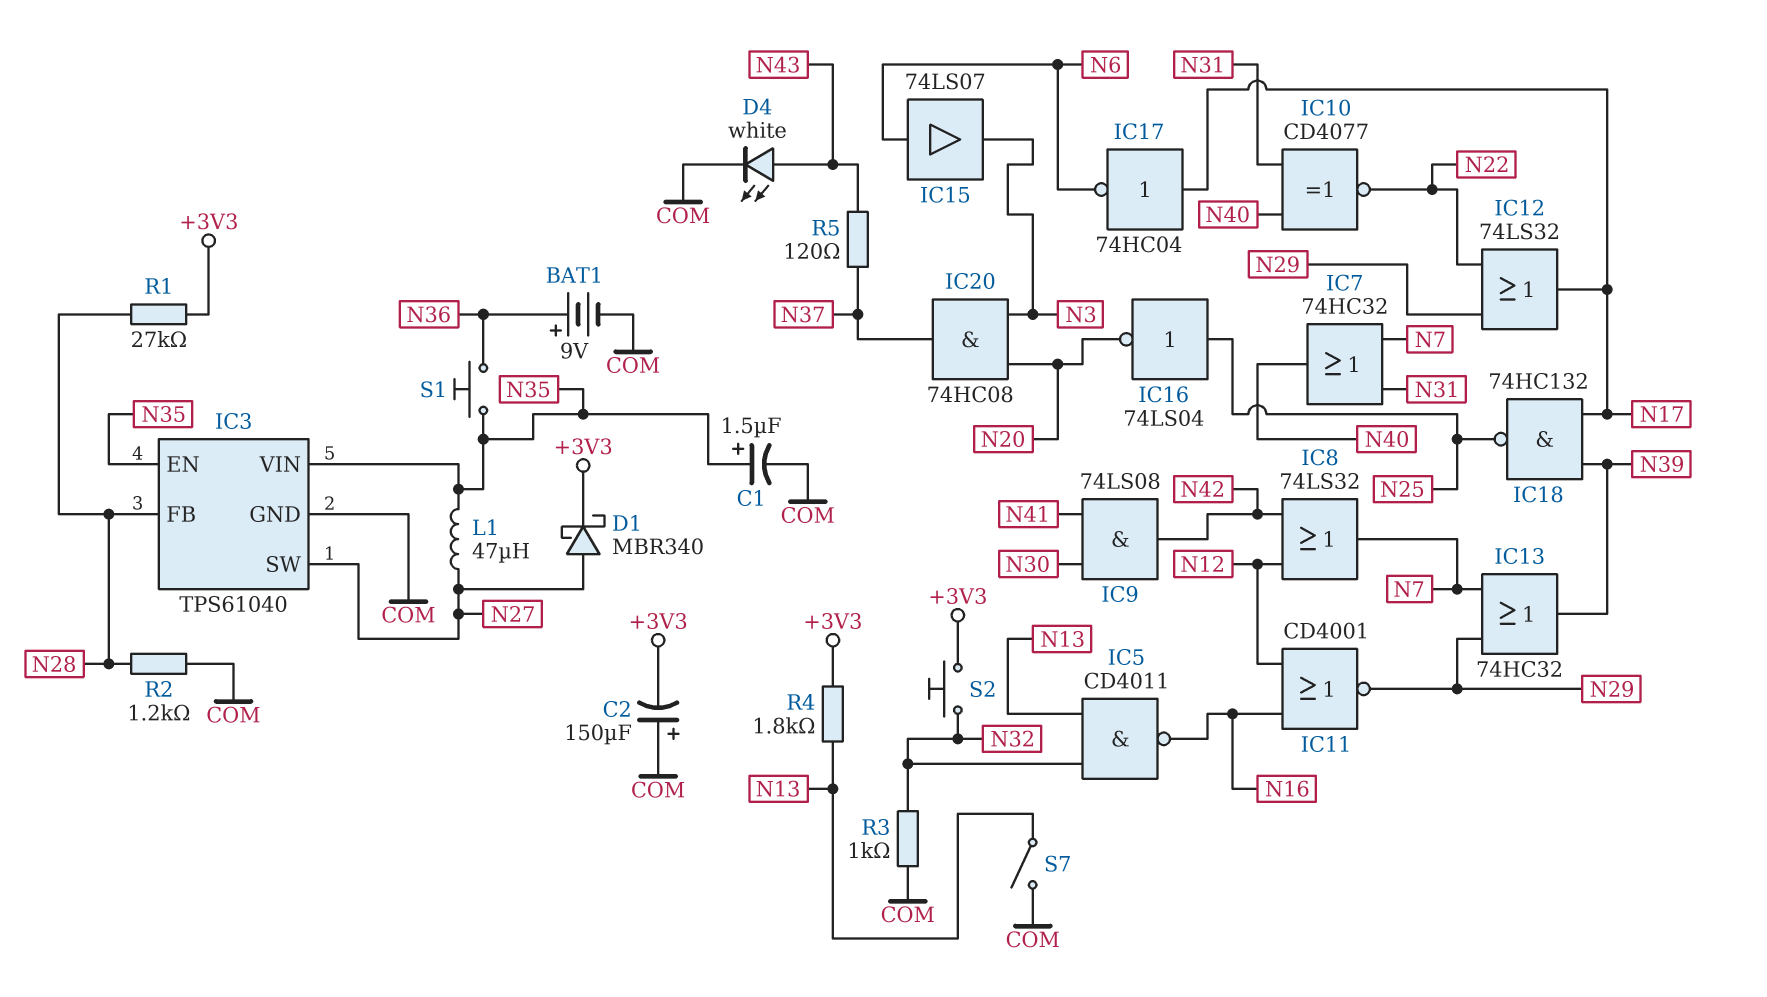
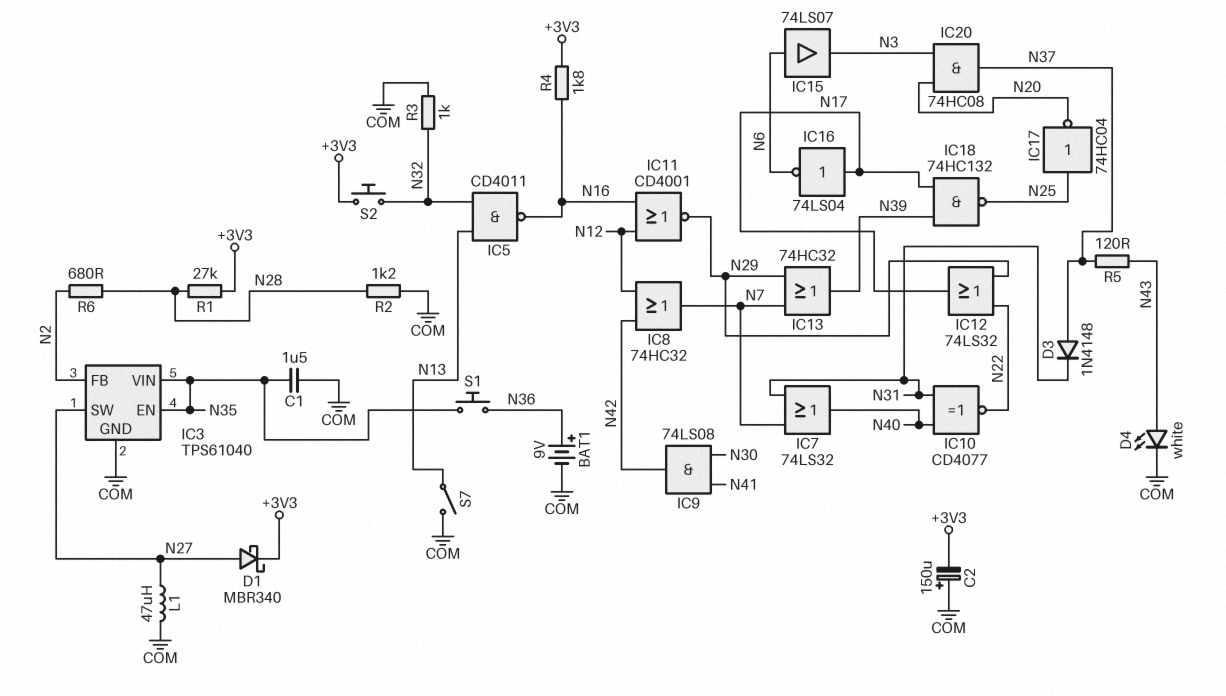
C1: 1.5uF (plus N35, minus COM) -> 1.5uF (COM, N35)
D3: none -> diode 1N4148 (A N37, K N31)
IC3 pin FB: N28 -> N2
IC7: OR 74HC32 (in N7, in N31, out N40) -> OR 74LS32 (in N7, in N31, out N40)
IC8: OR 74LS32 (in N12, in N42, out N7) -> OR 74HC32 (in N12, in N42, out N7)
IC16: NOT 74LS04 (in N25, out N20) -> NOT 74LS04 (in N17, out N6)
IC17: NOT 74HC04 (in N17, out N6) -> NOT 74HC04 (in N25, out N20)
L1: 47uH (N27, N35) -> 47uH (COM, N27)
R4: 1.8k (+3V3, N13) -> 1.8k (+3V3, N16)
R6: none -> 680 (N2, N28)

